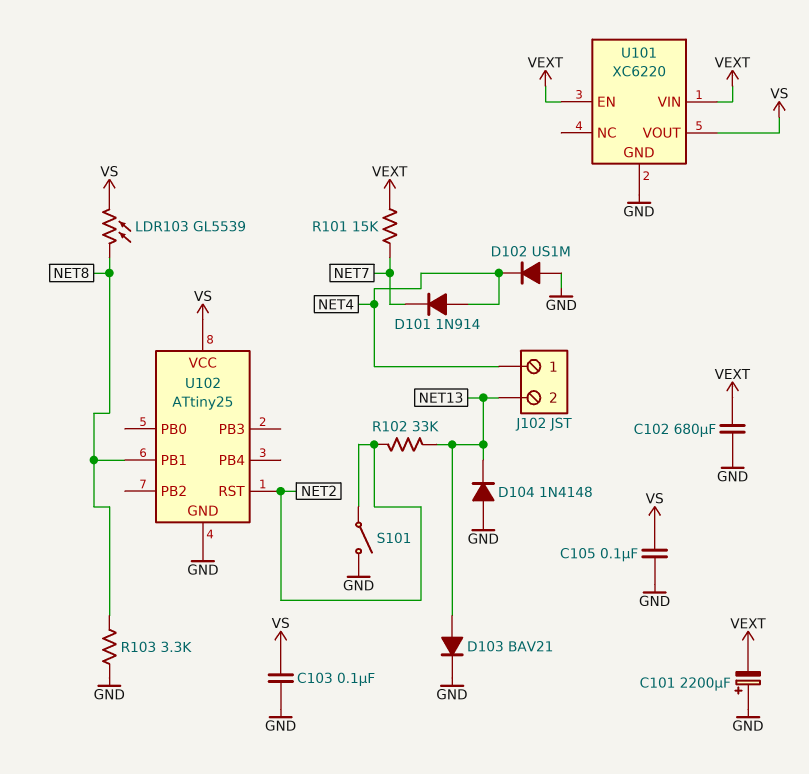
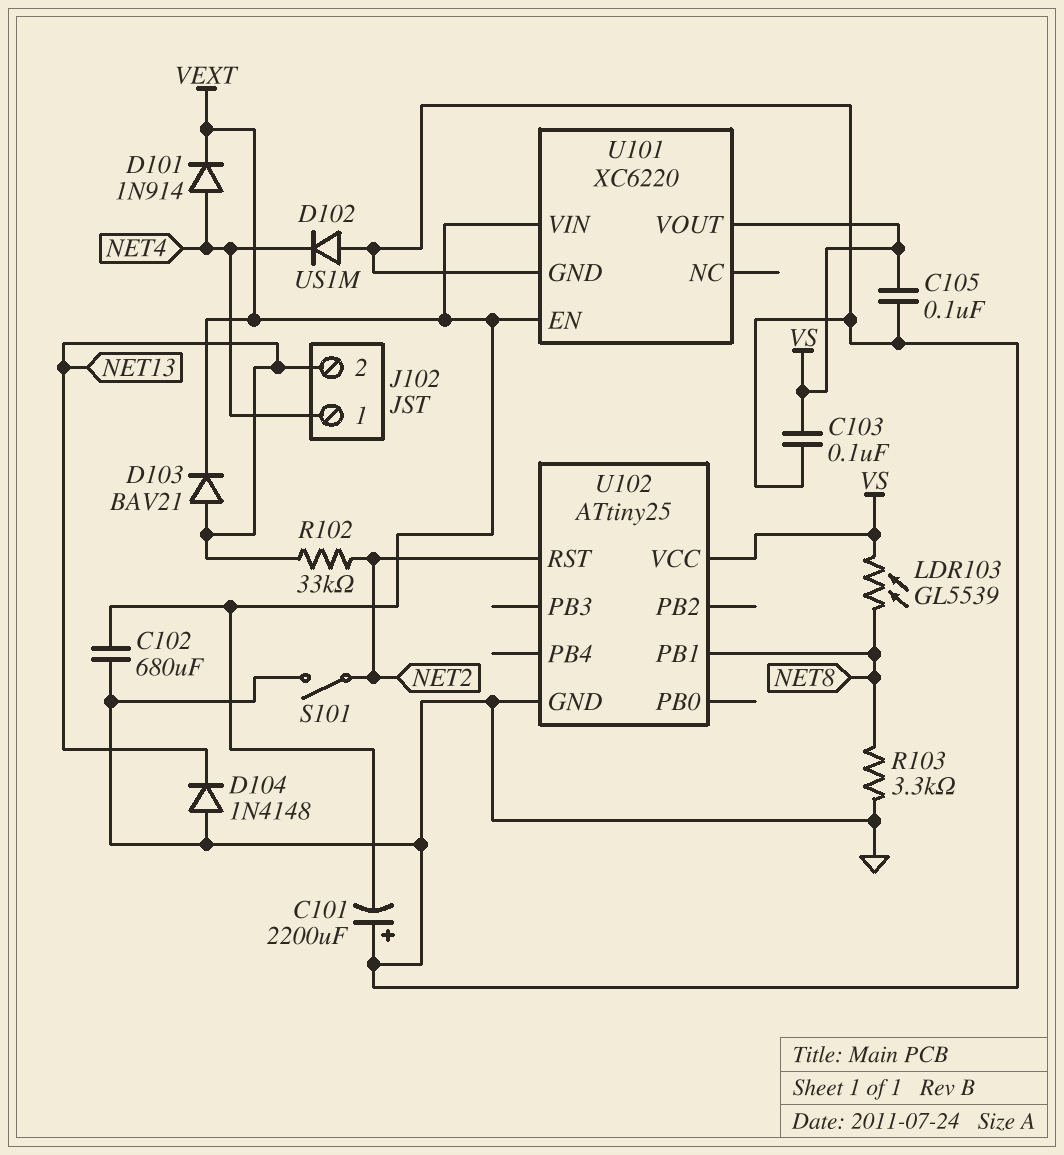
D101: diode 1N914 (A NET4, K NET7) -> diode 1N914 (A NET4, K VEXT)
D103: diode BAV21 (A NET13, K GND) -> diode BAV21 (A NET13, K VEXT)
R101: 15k (NET7, VEXT) -> none

